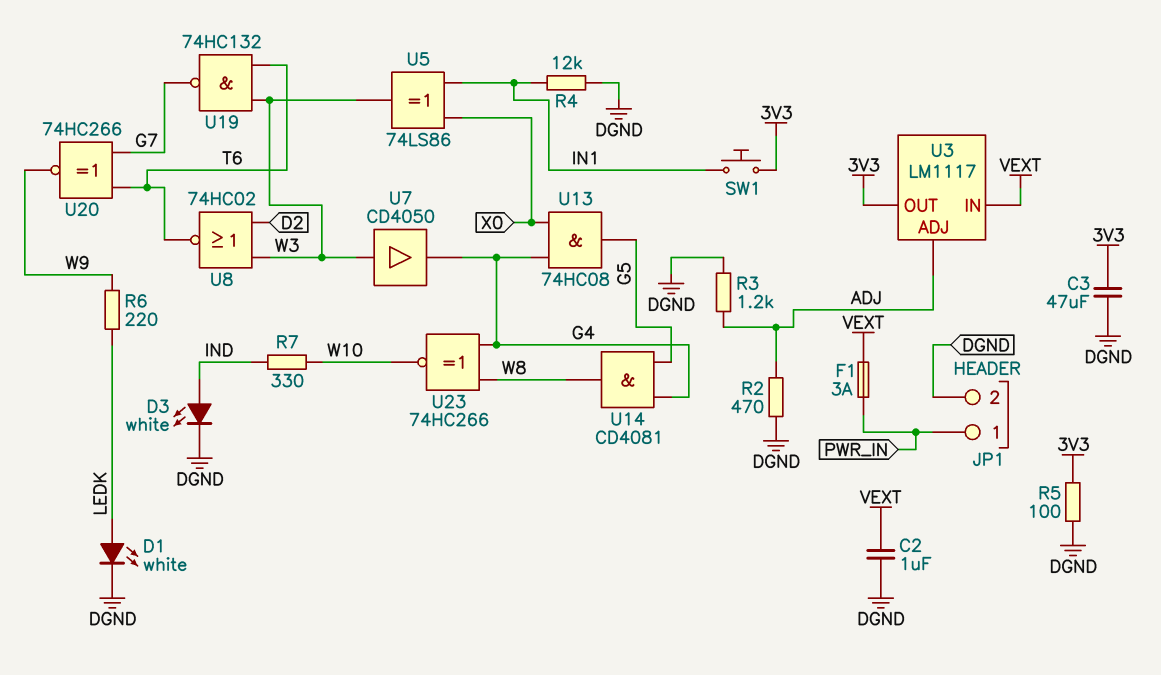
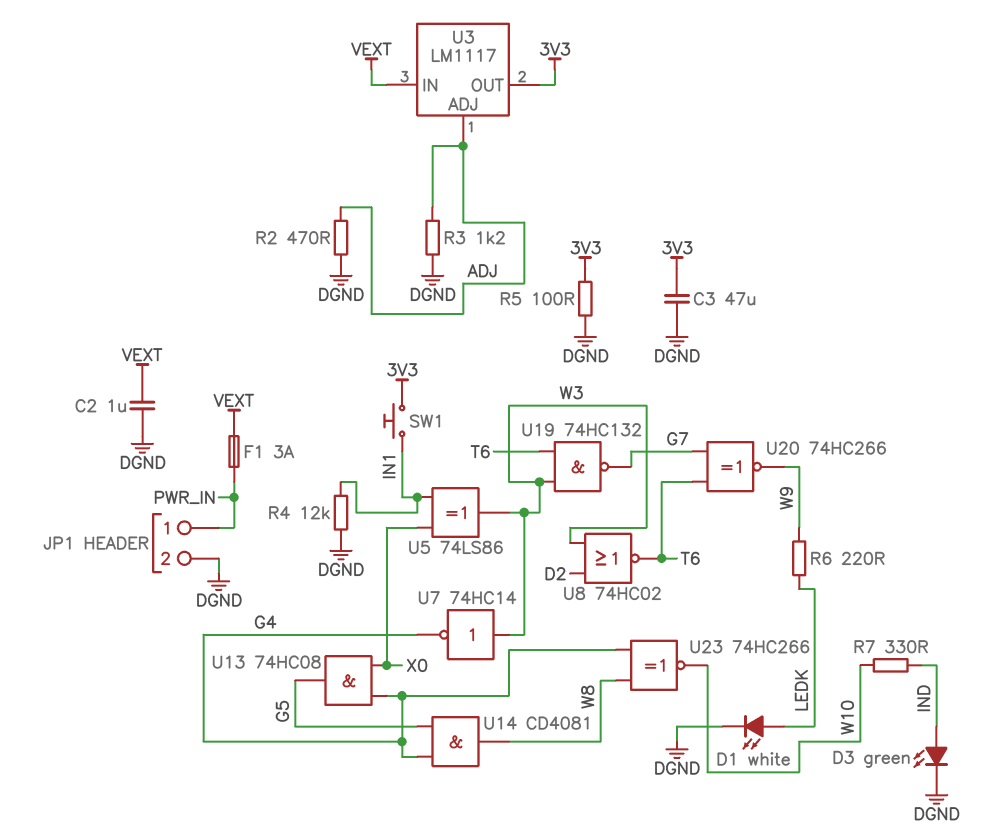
D3: LED white (A IND, K DGND) -> LED green (A IND, K DGND)
U7: buffer CD4050 (in W3, out G4) -> NOT 74HC14 (in W3, out G4)

